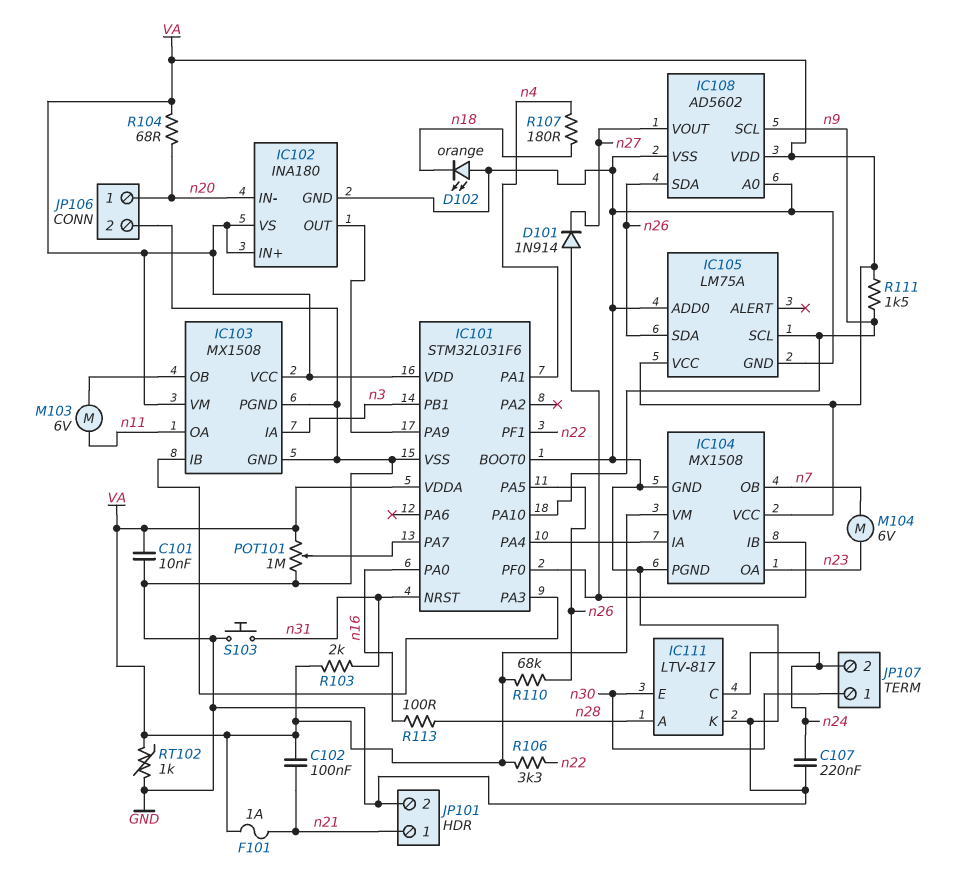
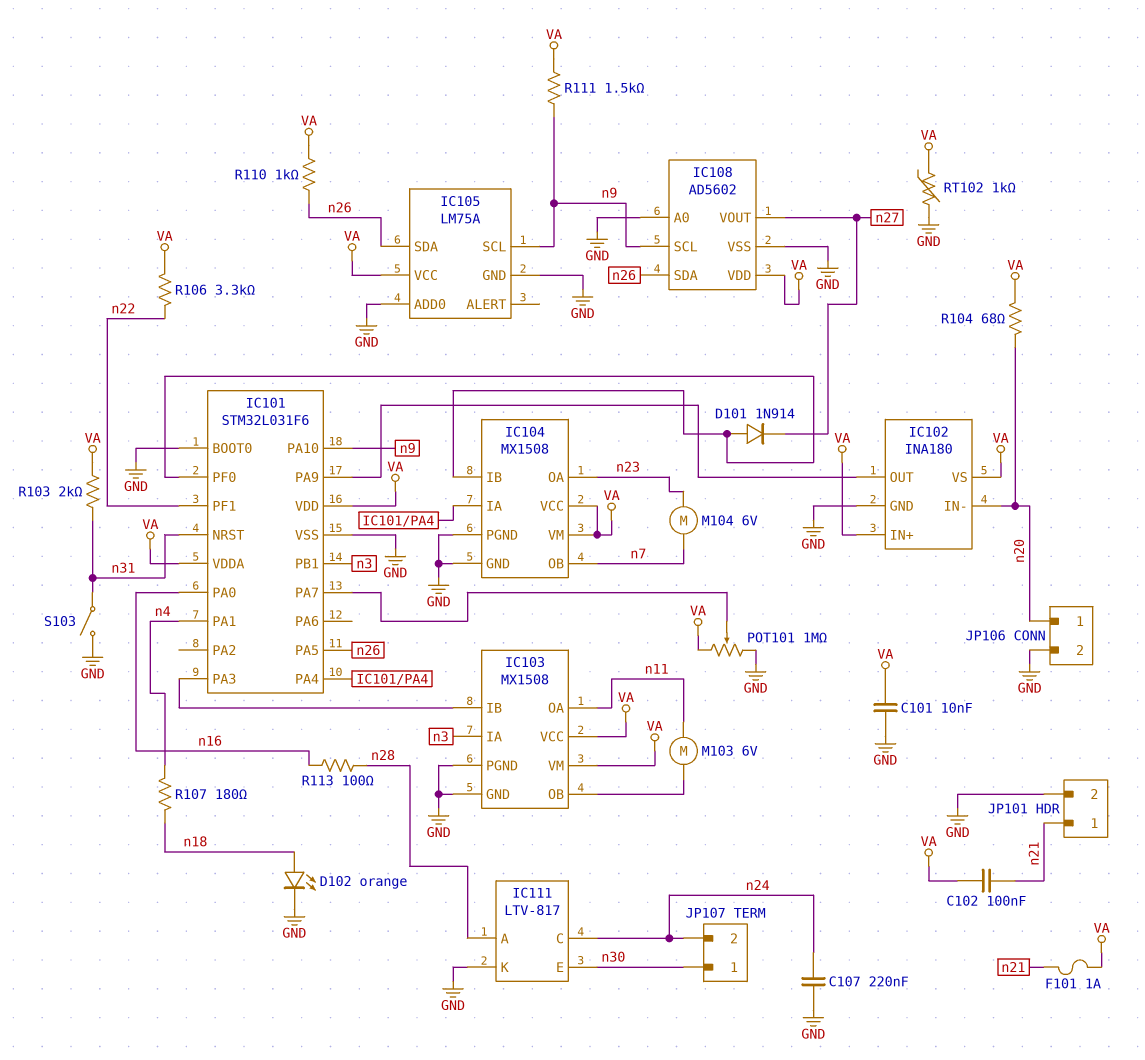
D102: LED orange (A GND, K n18) -> LED orange (A n18, K GND)
R110: 68k (VA, n26) -> 1k (VA, n26)
S103: button (GND, n31) -> switch (GND, n31)

